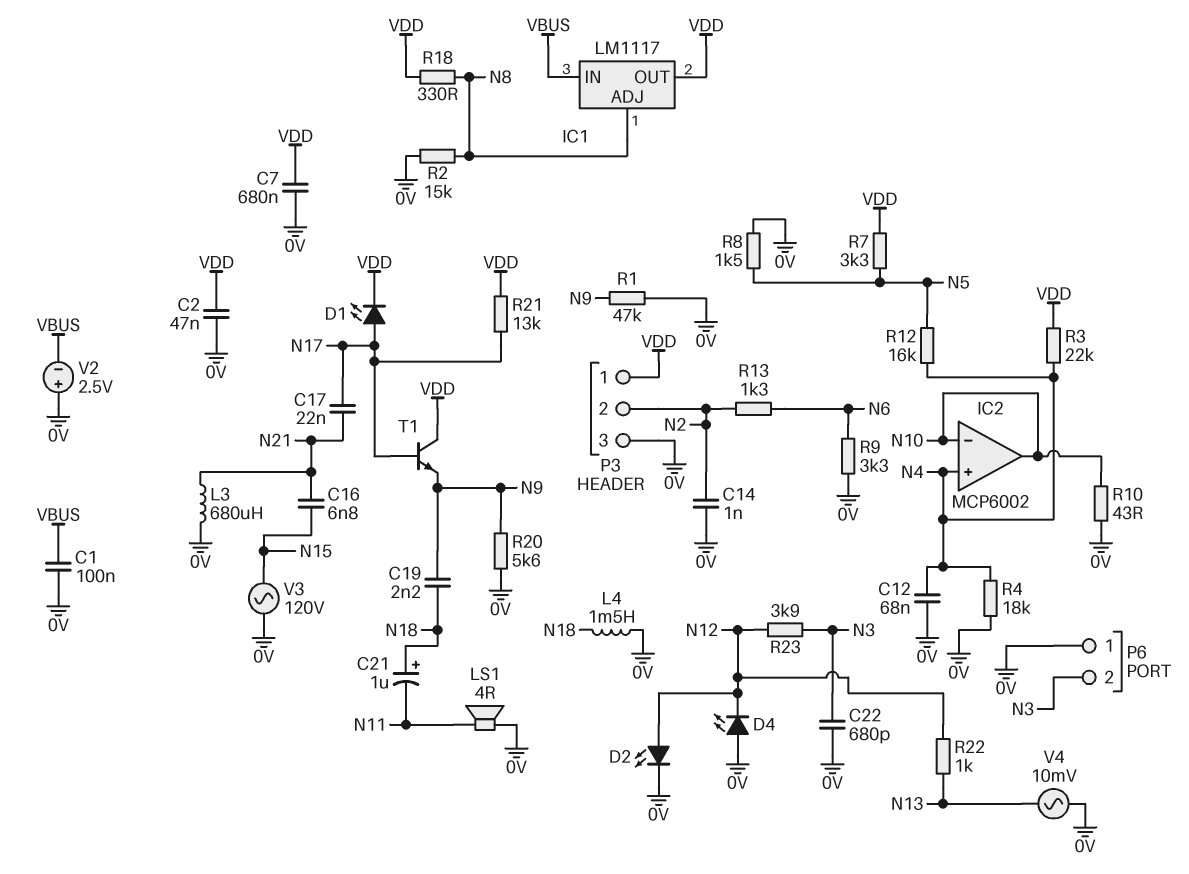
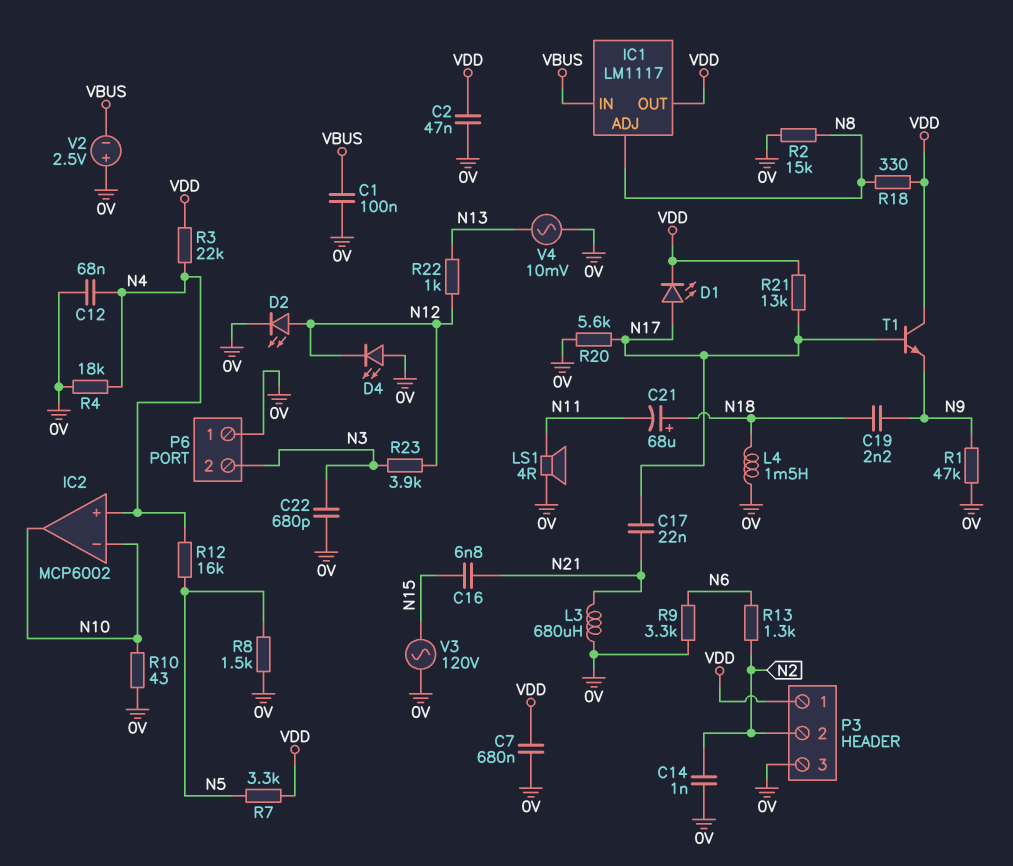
C21: 1uF (plus N18, minus N11) -> 68uF (plus N18, minus N11)
R20: 5.6k (0V, N9) -> 5.6k (0V, N17)

